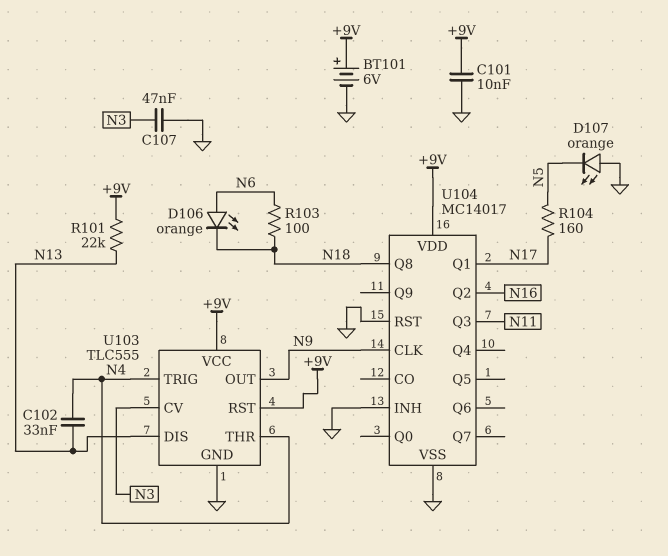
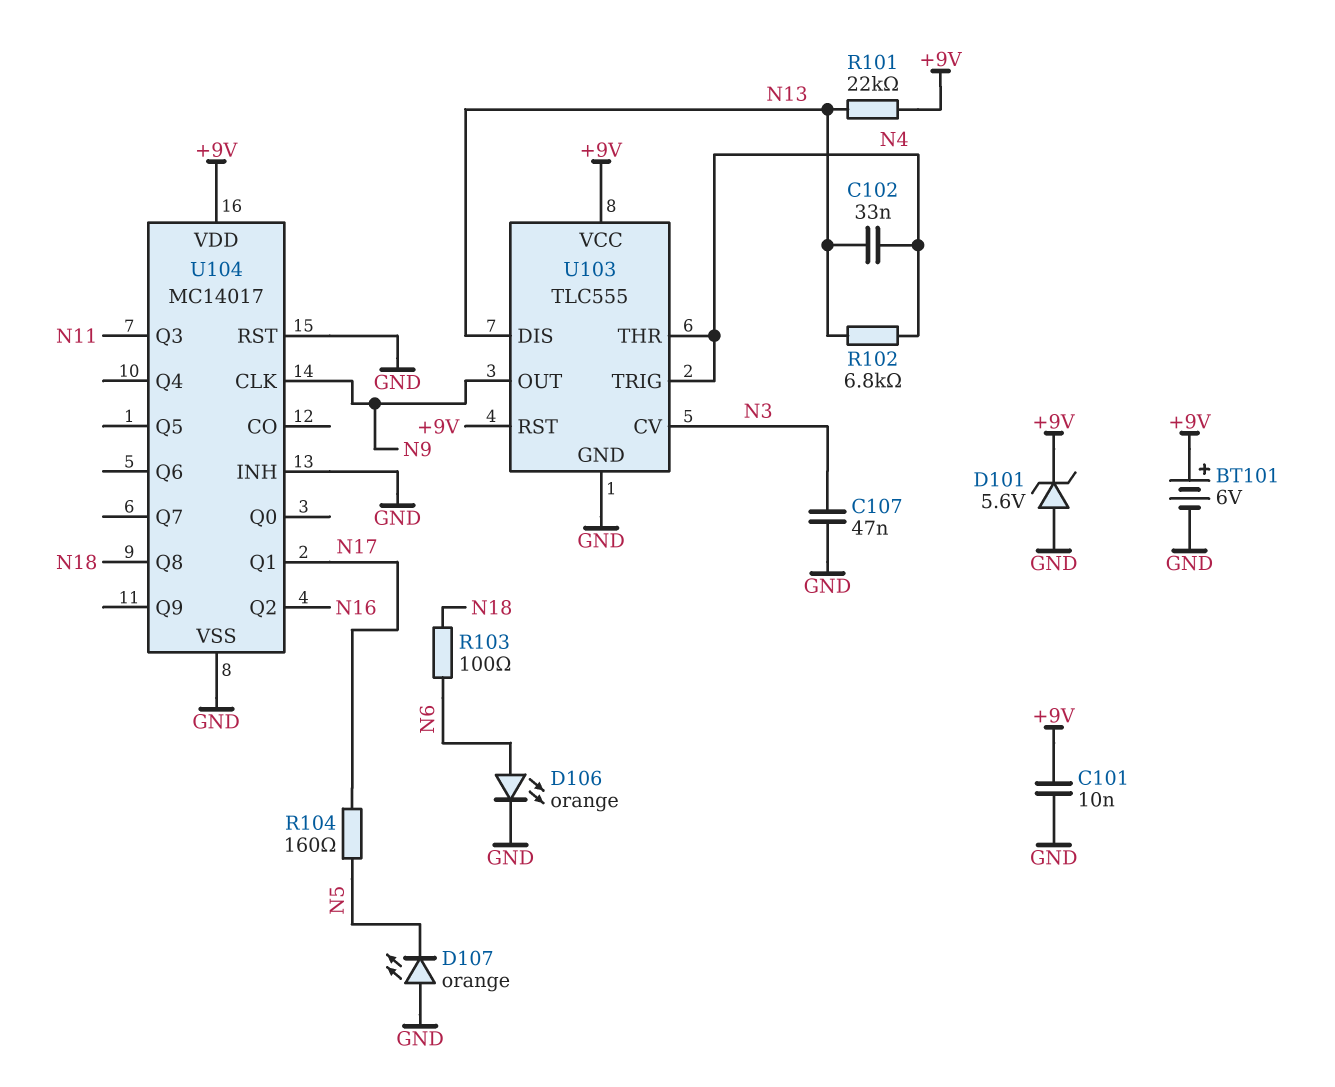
D101: none -> zener 5.6V (A GND, K +9V)
D106: LED orange (A N6, K N18) -> LED orange (A N6, K GND)
R102: none -> 6.8k (N4, N13)

